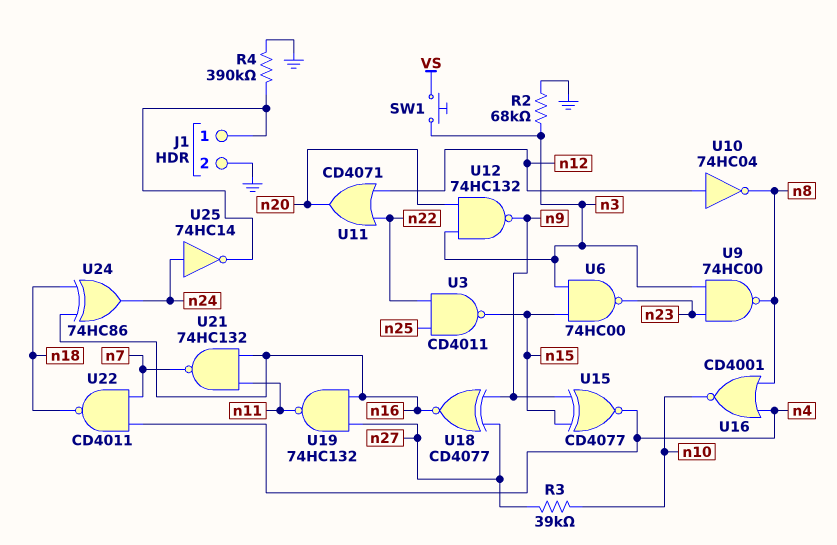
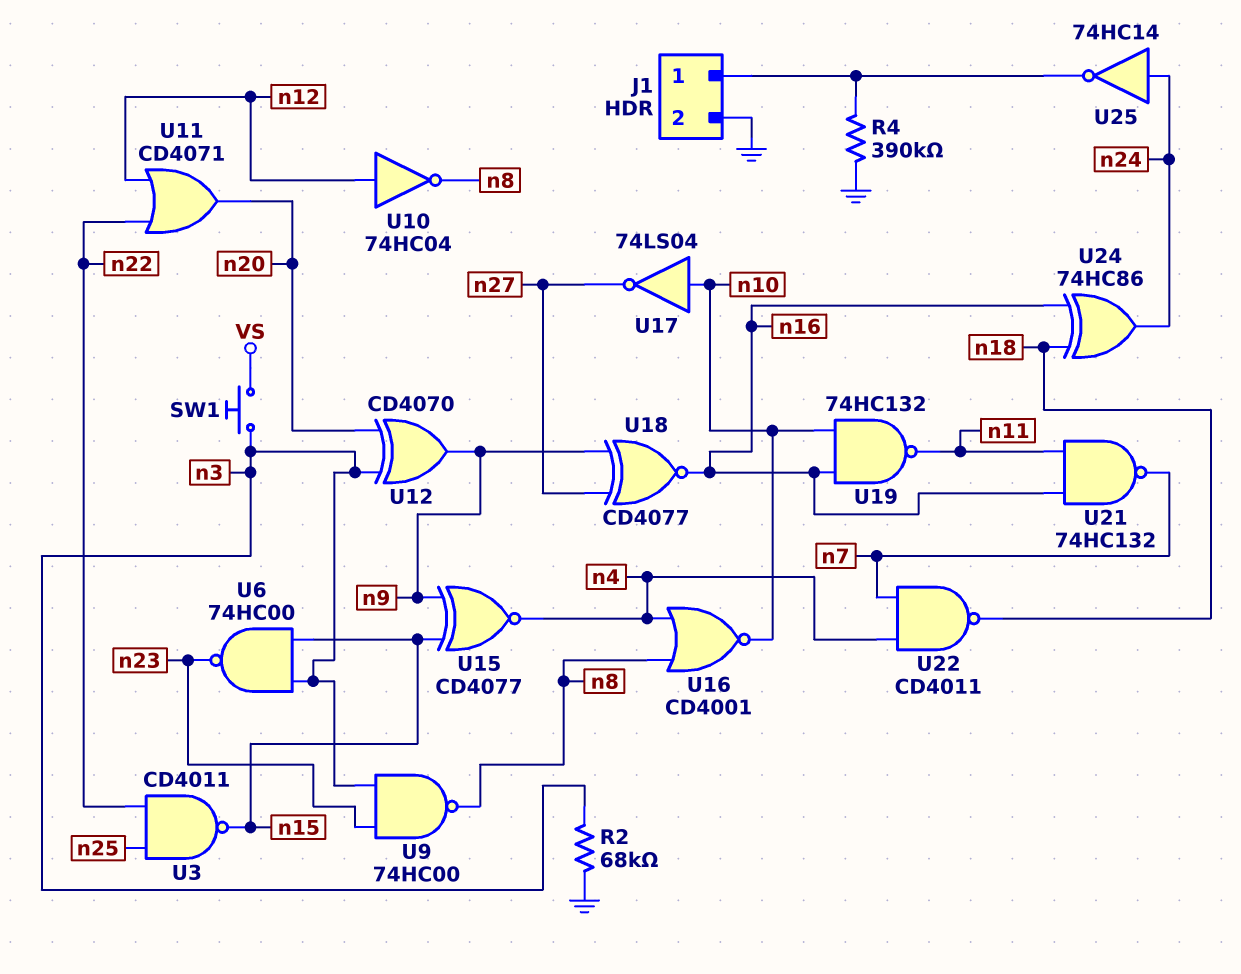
R3: 39k (n10, n27) -> none
U12: NAND 74HC132 (in n3, in n20, out n9) -> XOR CD4070 (in n3, in n20, out n9)
U17: none -> NOT 74LS04 (in n10, out n27)
U19: NAND 74HC132 (in n16, in n27, out n11) -> NAND 74HC132 (in n10, in n16, out n11)

